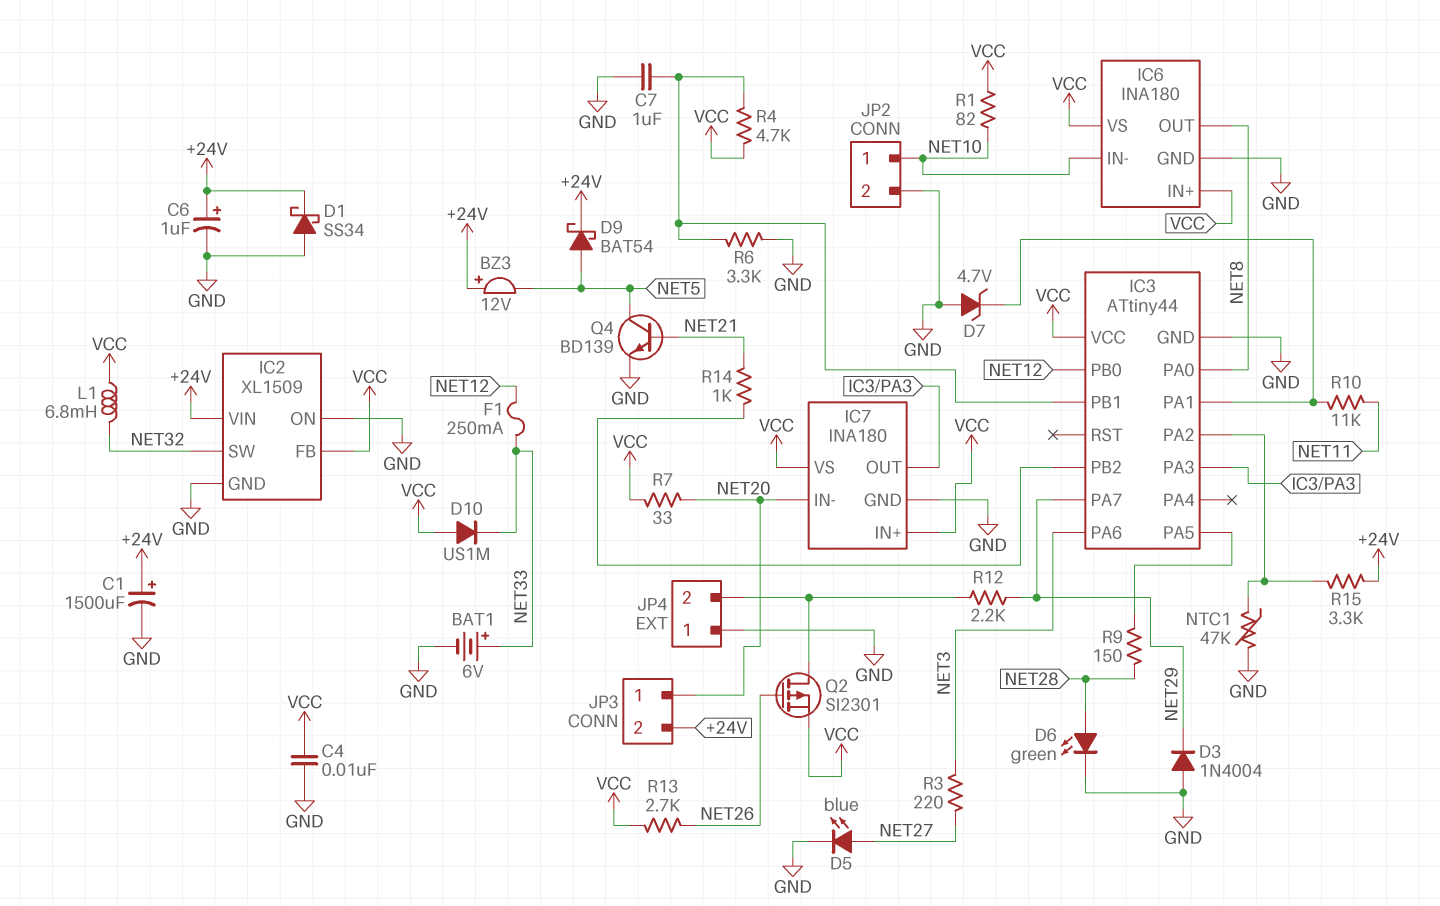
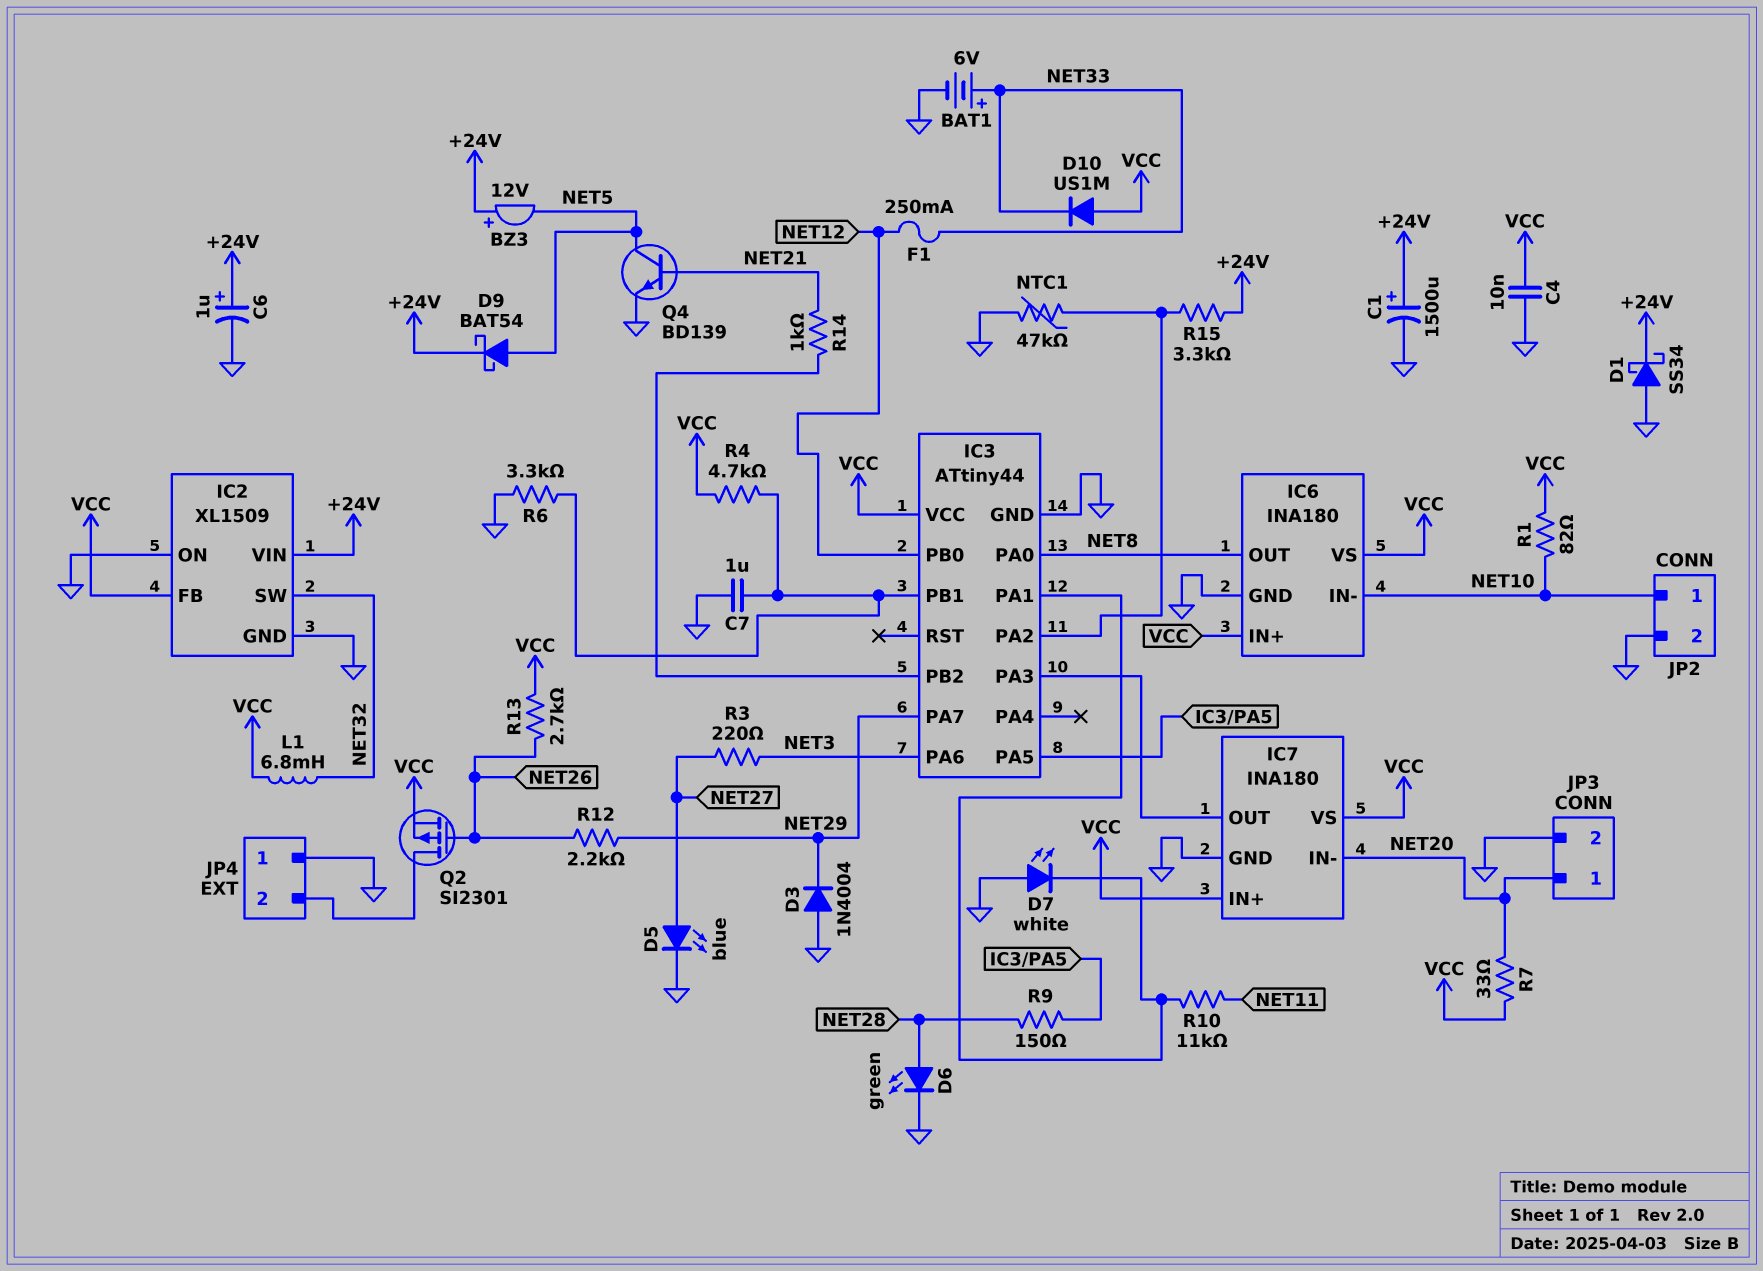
D7: zener 4.7V (A GND, K IC3/PA1) -> LED white (A GND, K IC3/PA1)
JP3 pin 2: +24V -> GND
R12: 2.2k (JP4/2, NET29) -> 2.2k (NET26, NET29)

